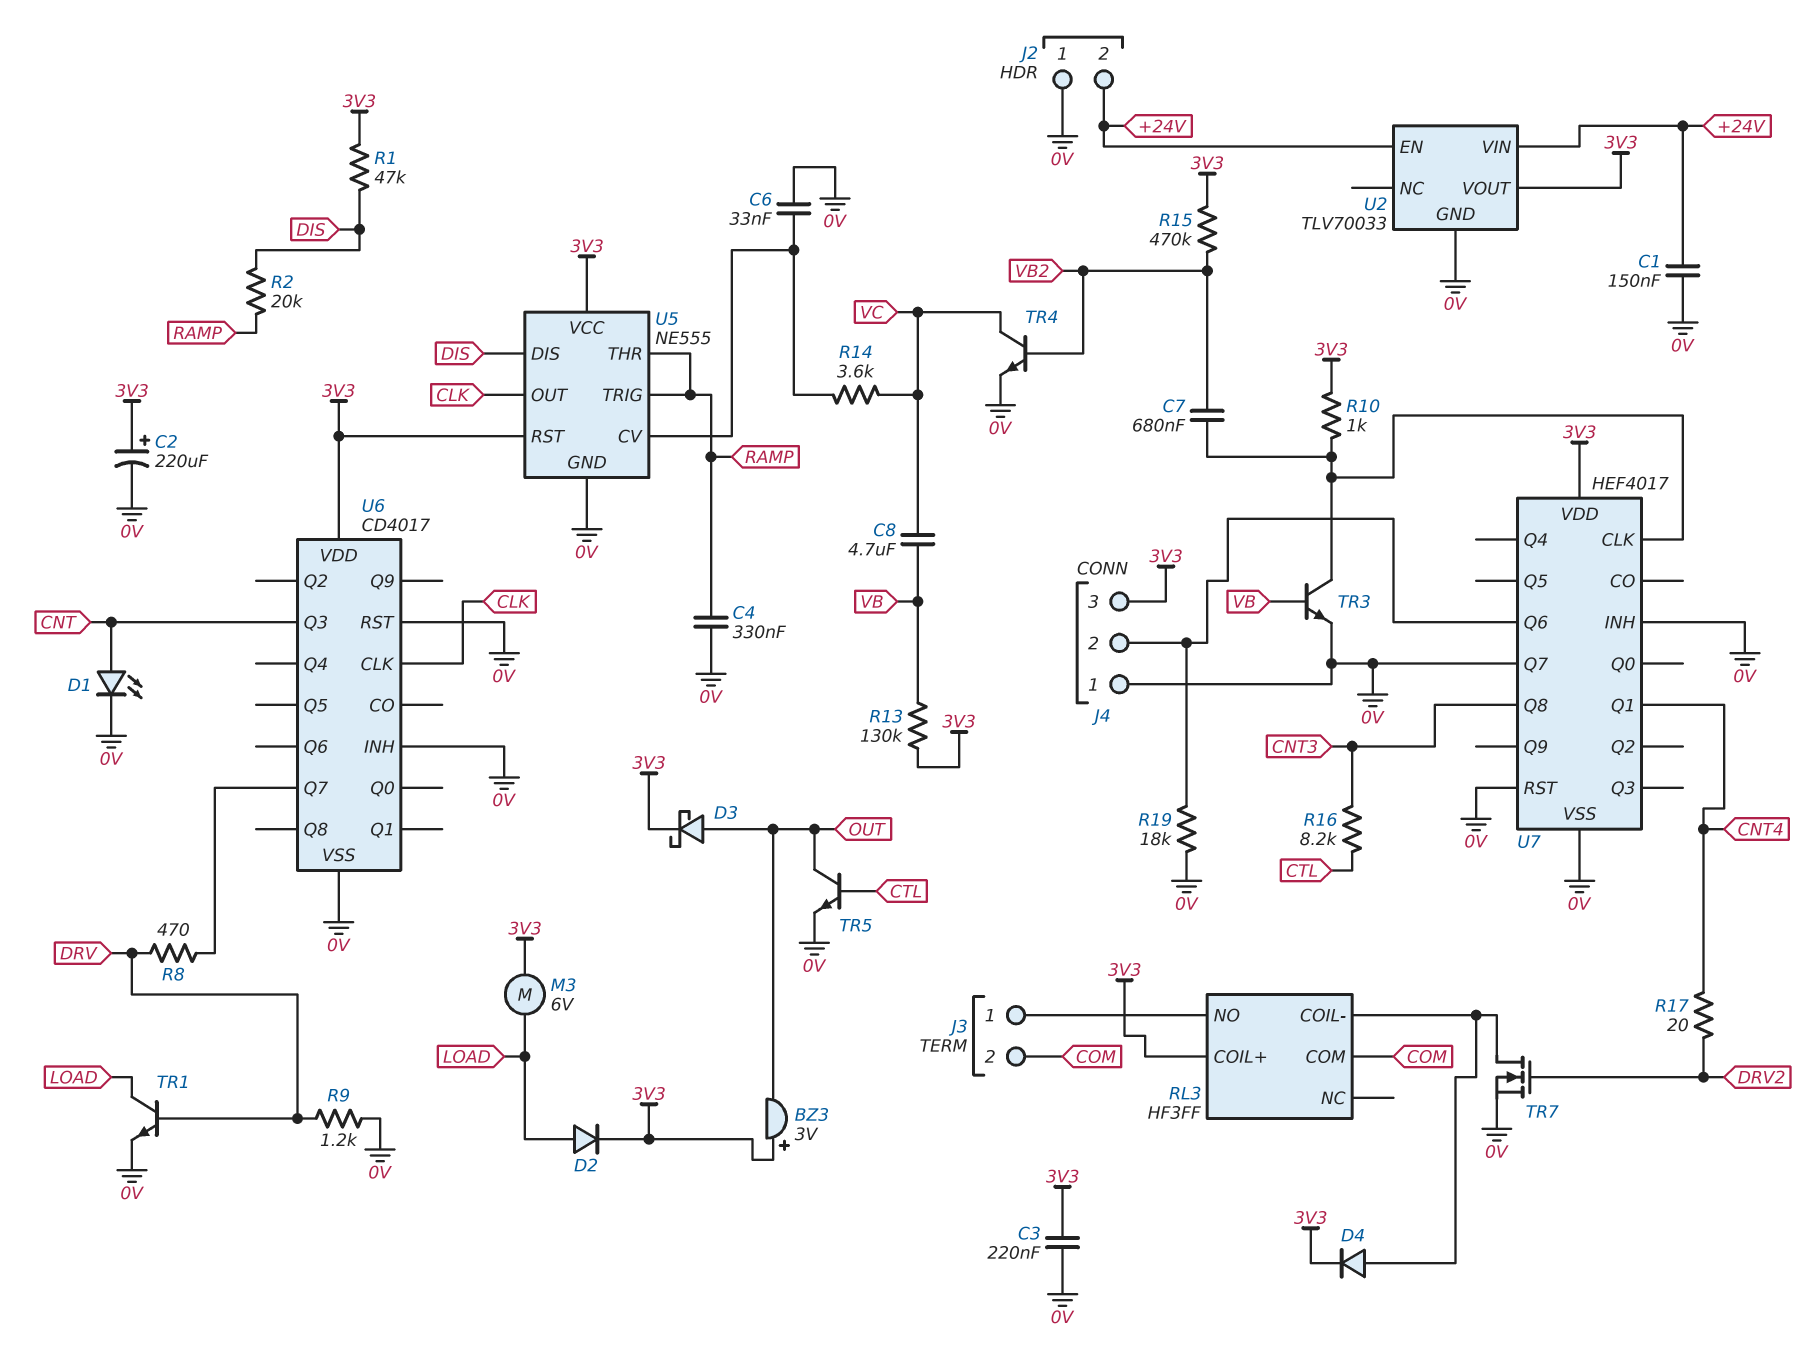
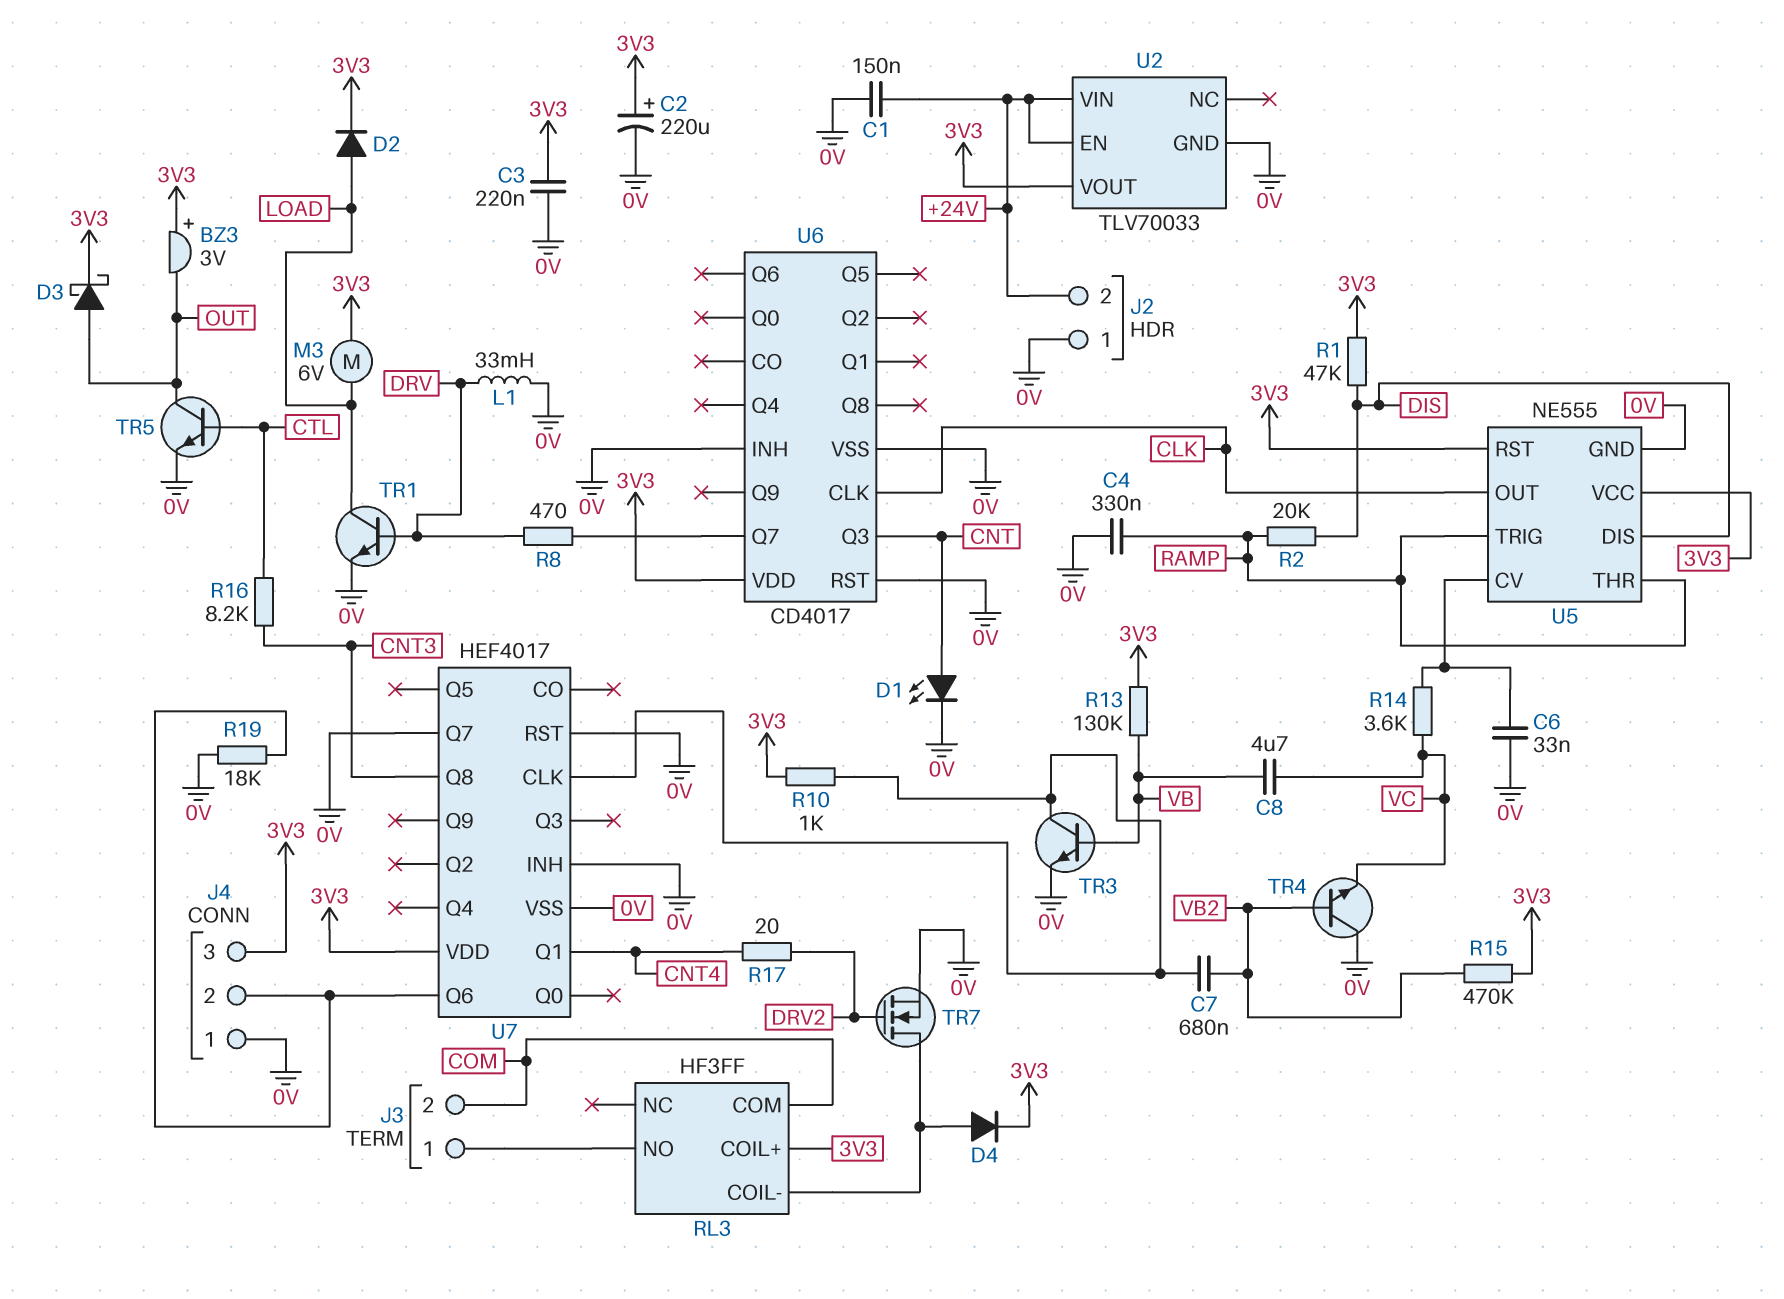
L1: none -> 33mH (0V, DRV)
R9: 1.2k (0V, DRV) -> none
TR4: NPN (B VB2, C VC, E 0V) -> NPN (B VB2, C 0V, E VC)

